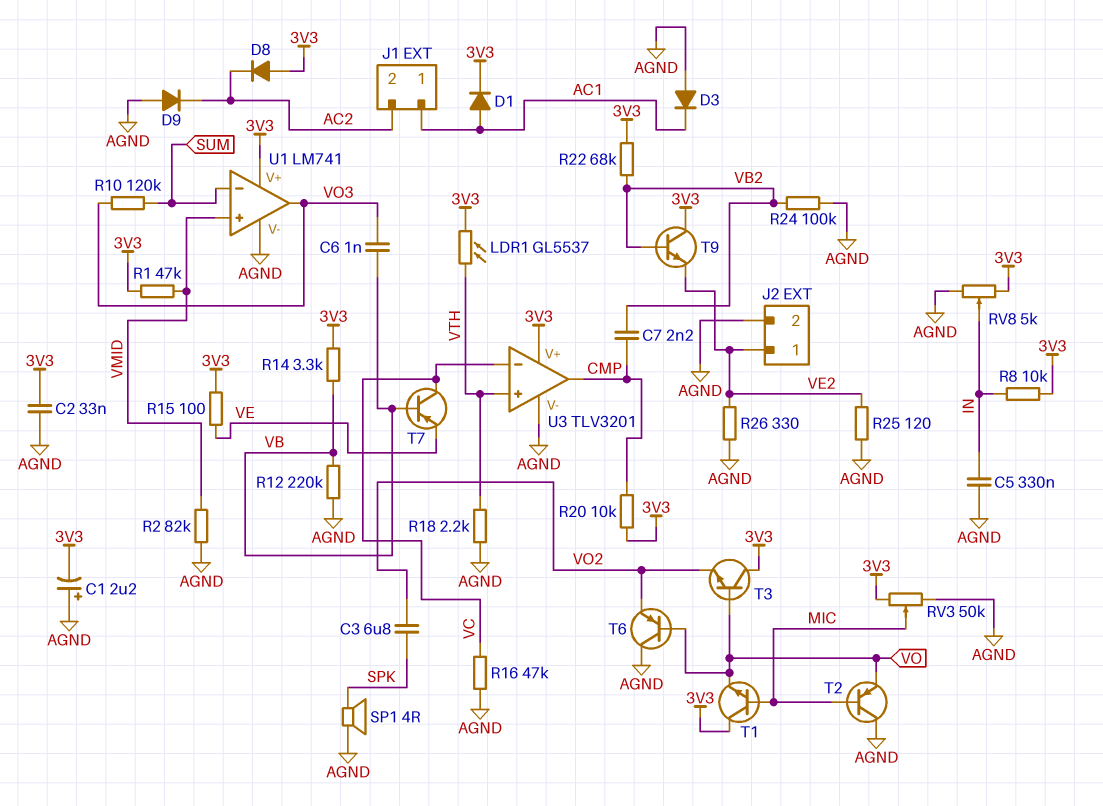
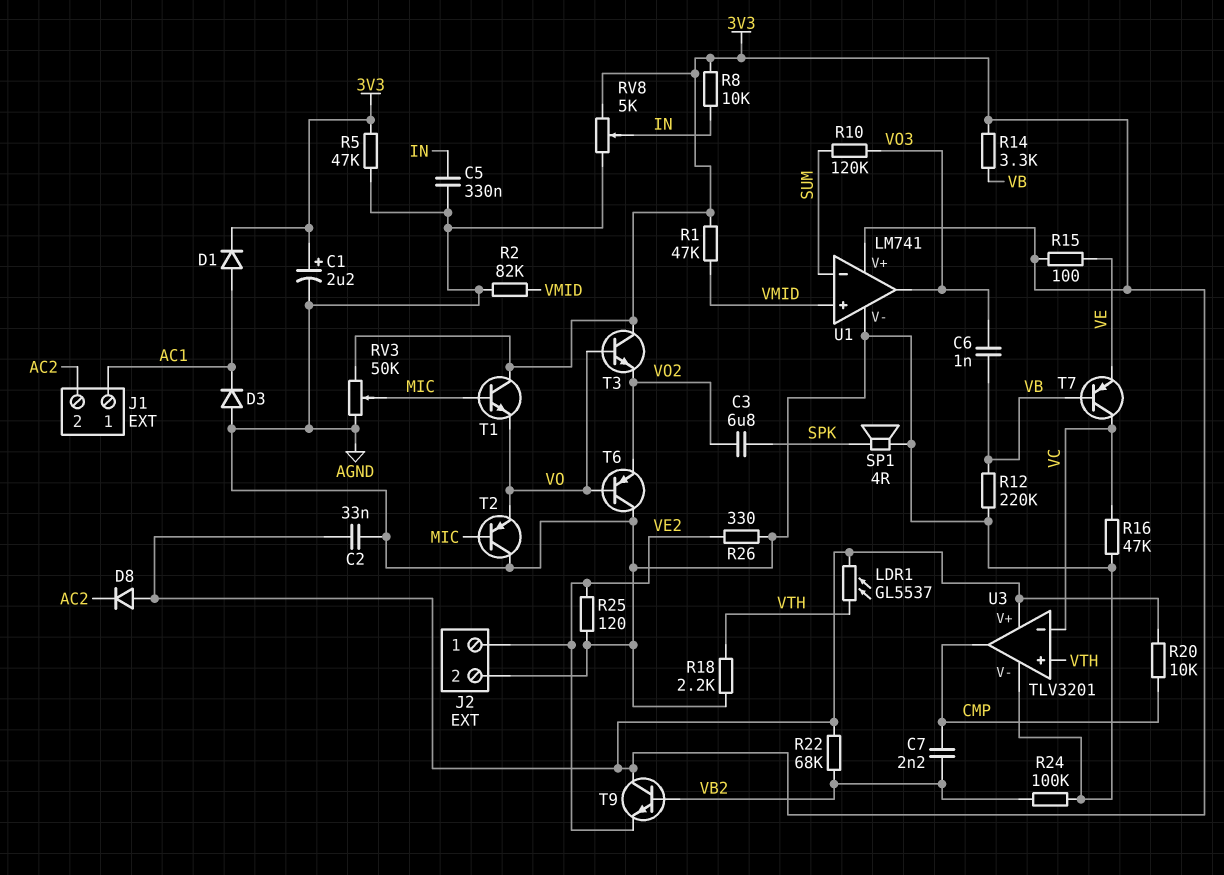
C1: 2.2uF (plus AGND, minus 3V3) -> 2.2uF (plus 3V3, minus AGND)
D9: diode (A AGND, K AC2) -> none
R5: none -> 47k (3V3, AGND)

